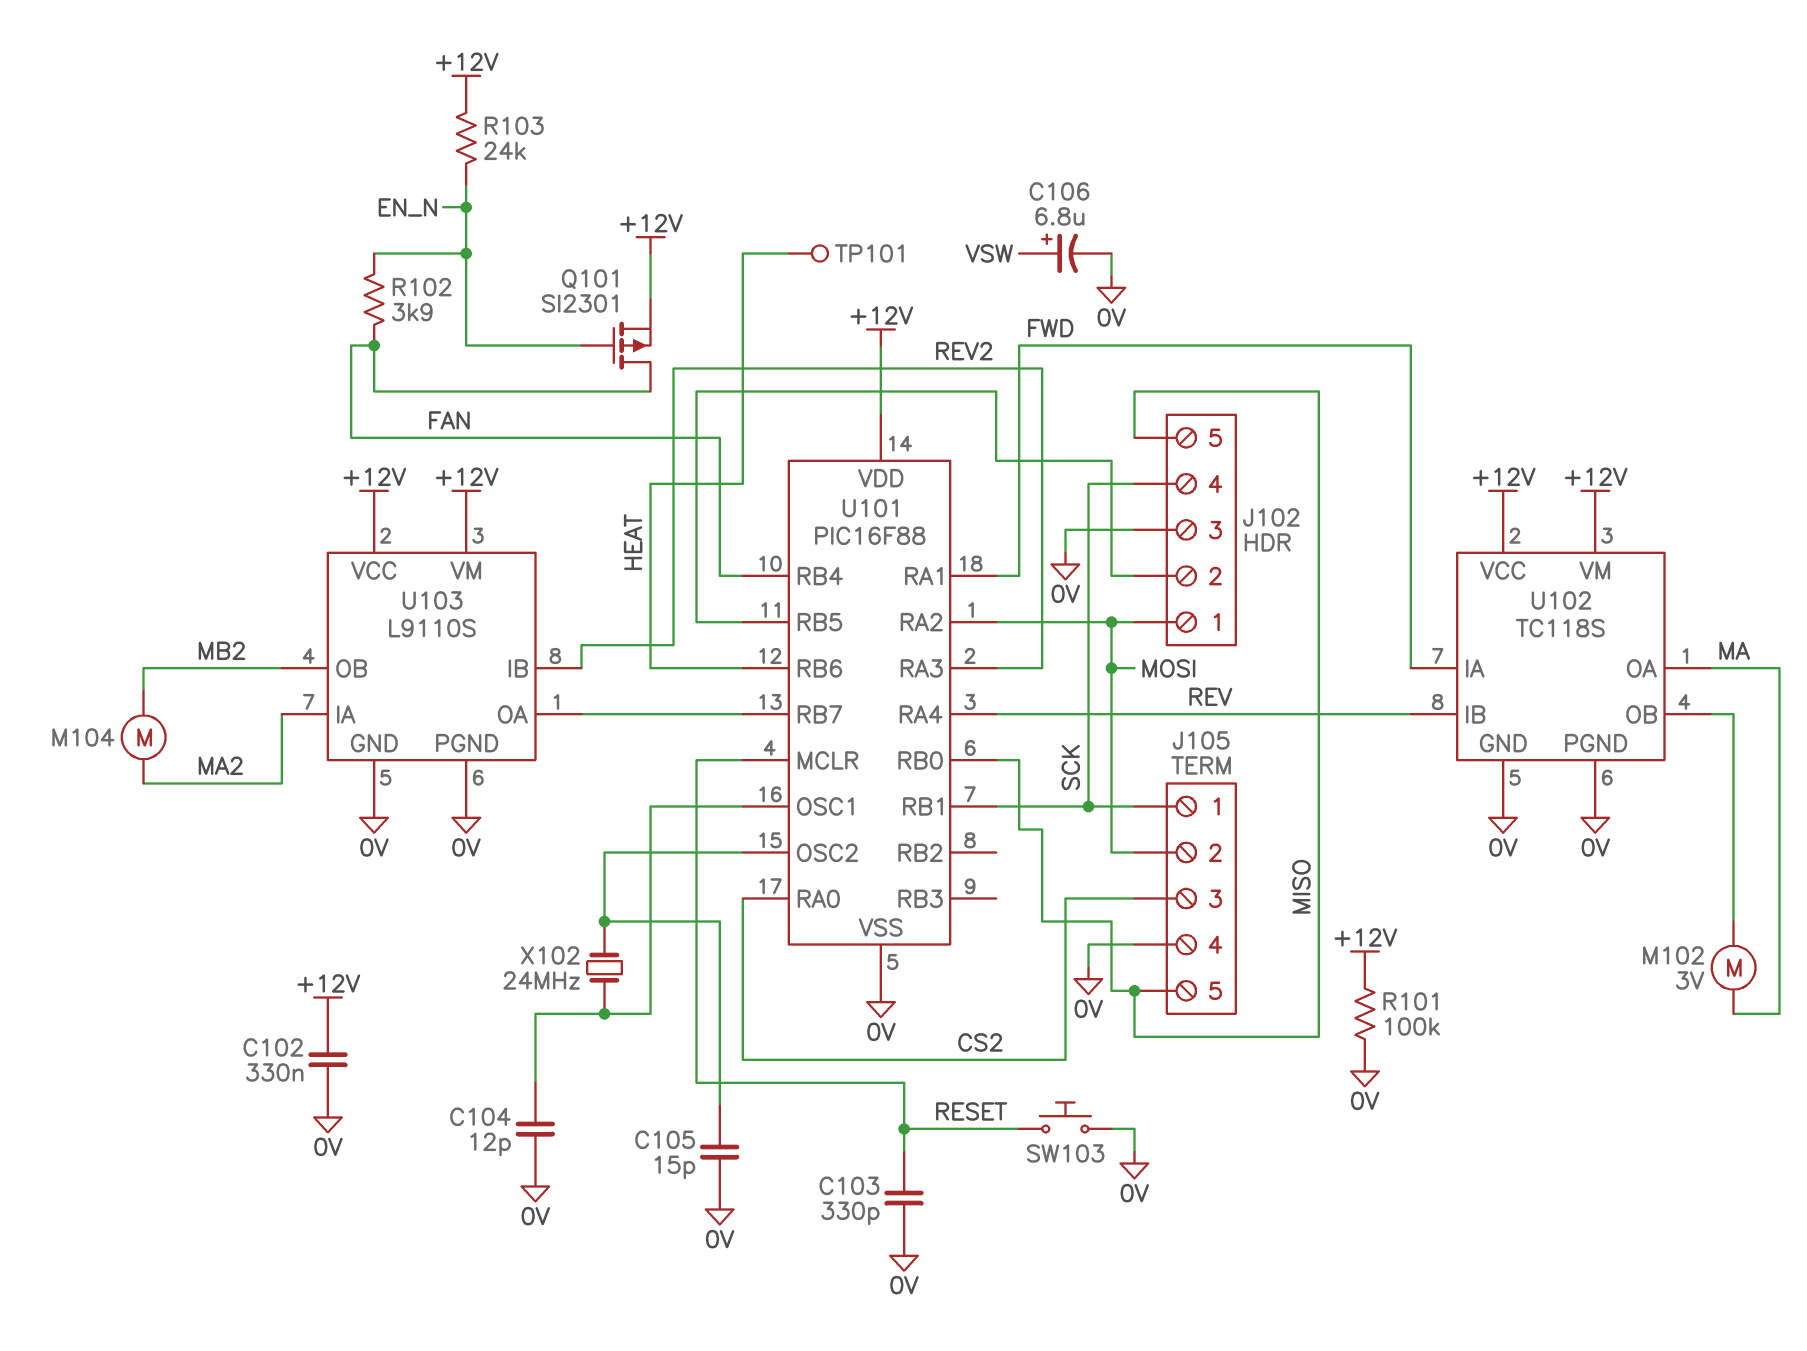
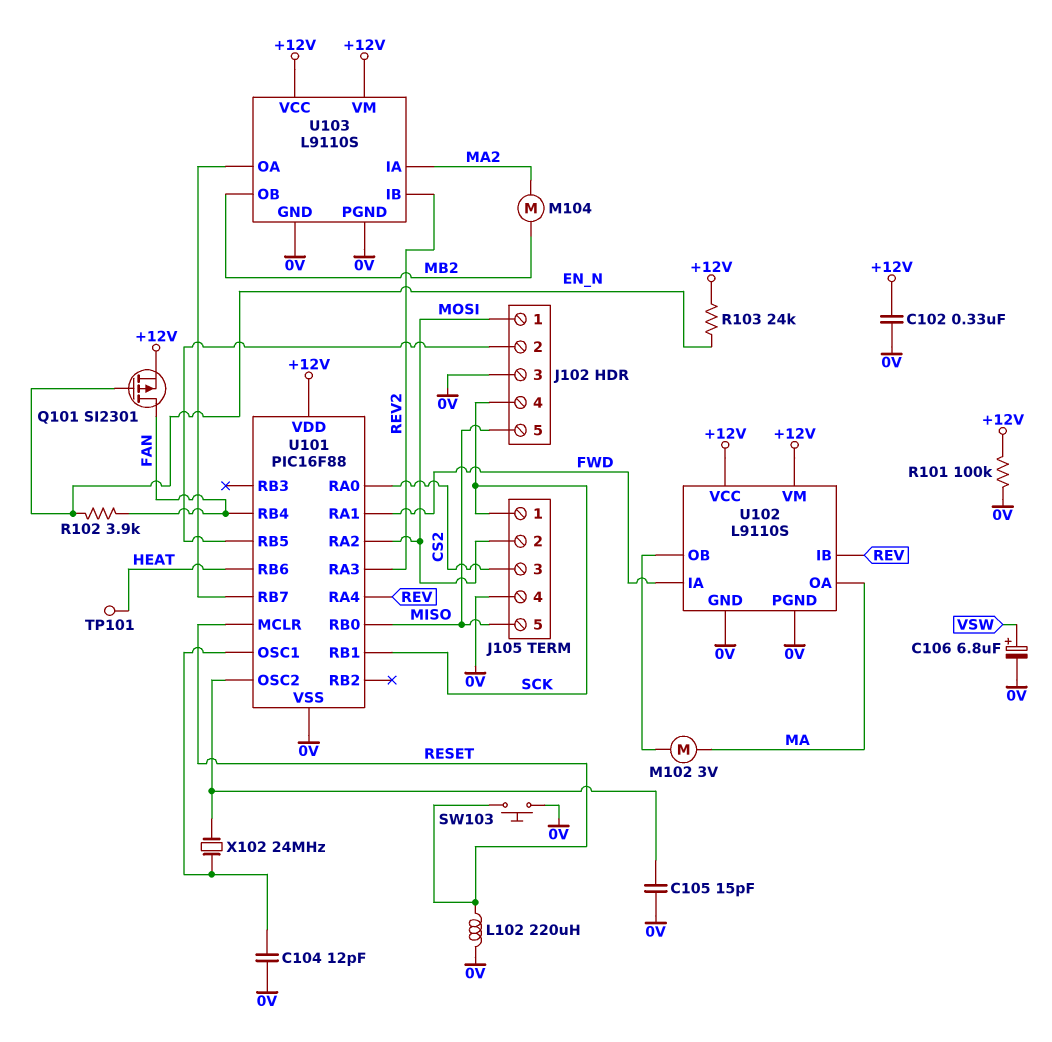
C103: 330pF (0V, RESET) -> none
L102: none -> 220uH (0V, RESET)
U102: TC118S -> L9110S

